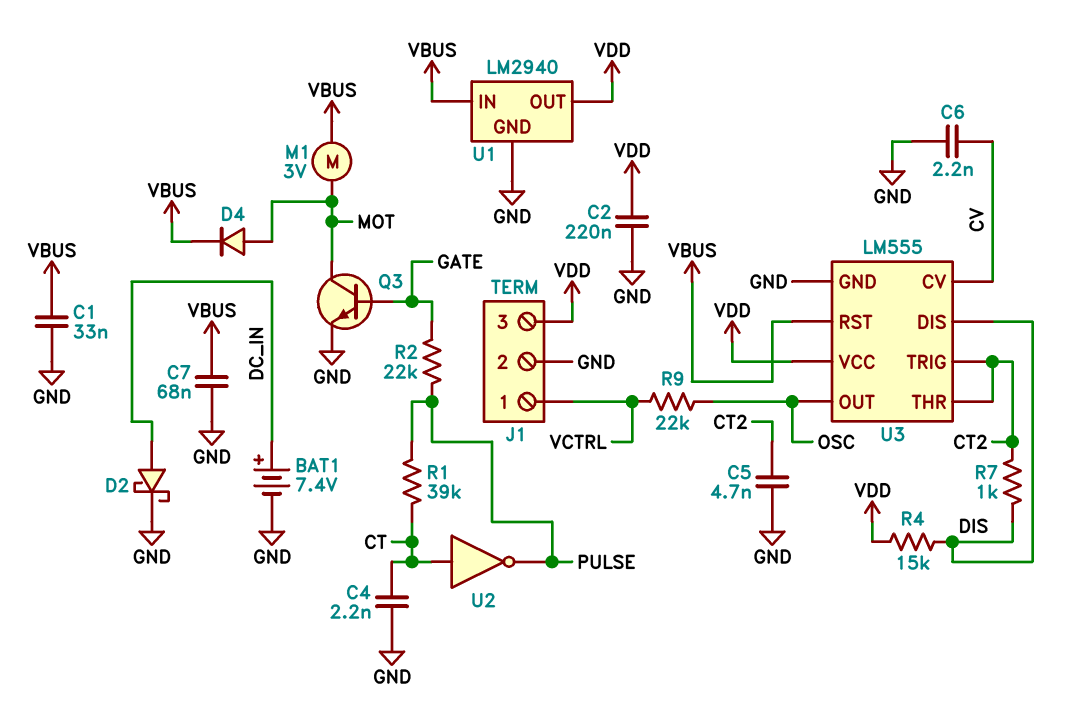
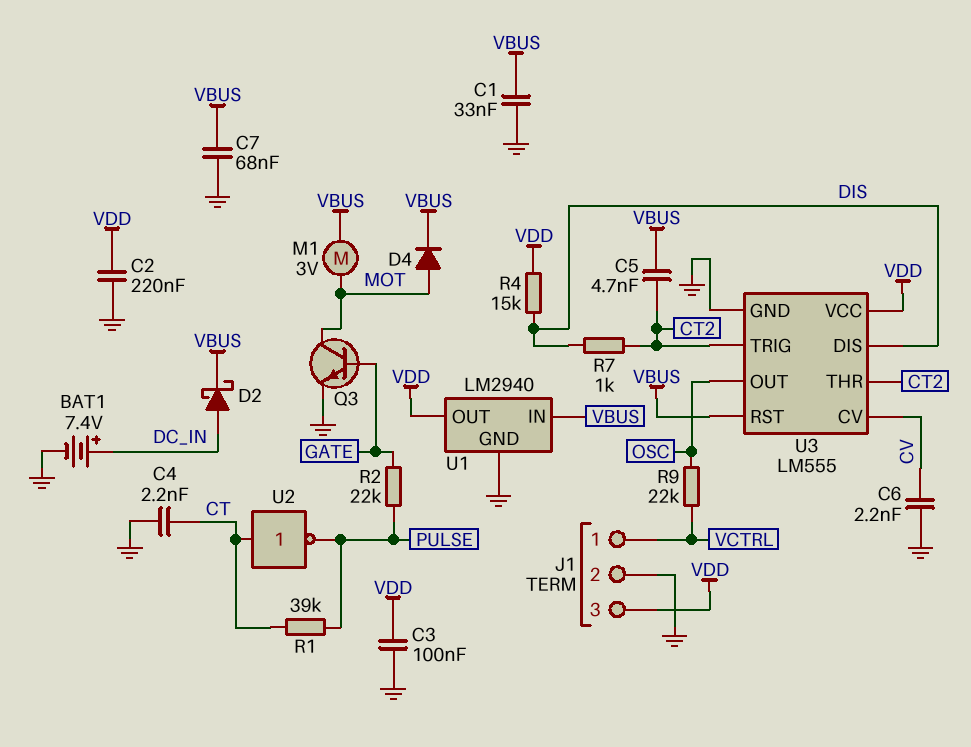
C3: none -> 100nF (GND, VDD)
C5: 4.7nF (CT2, GND) -> 4.7nF (CT2, VBUS)
D2: schottky (A DC_IN, K GND) -> schottky (A DC_IN, K VBUS)

